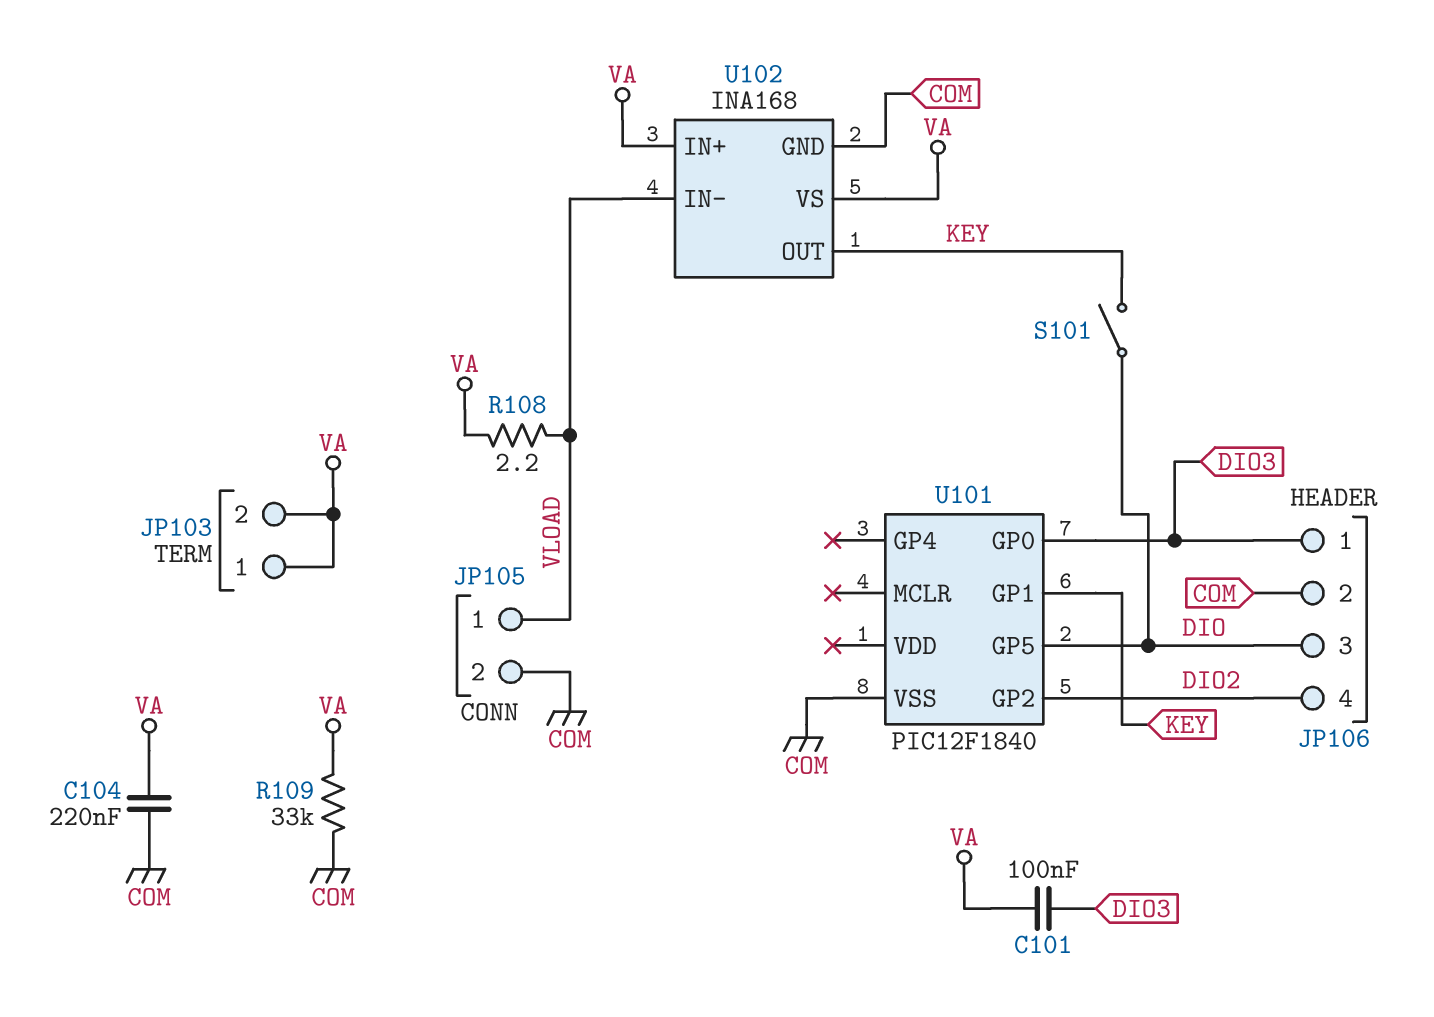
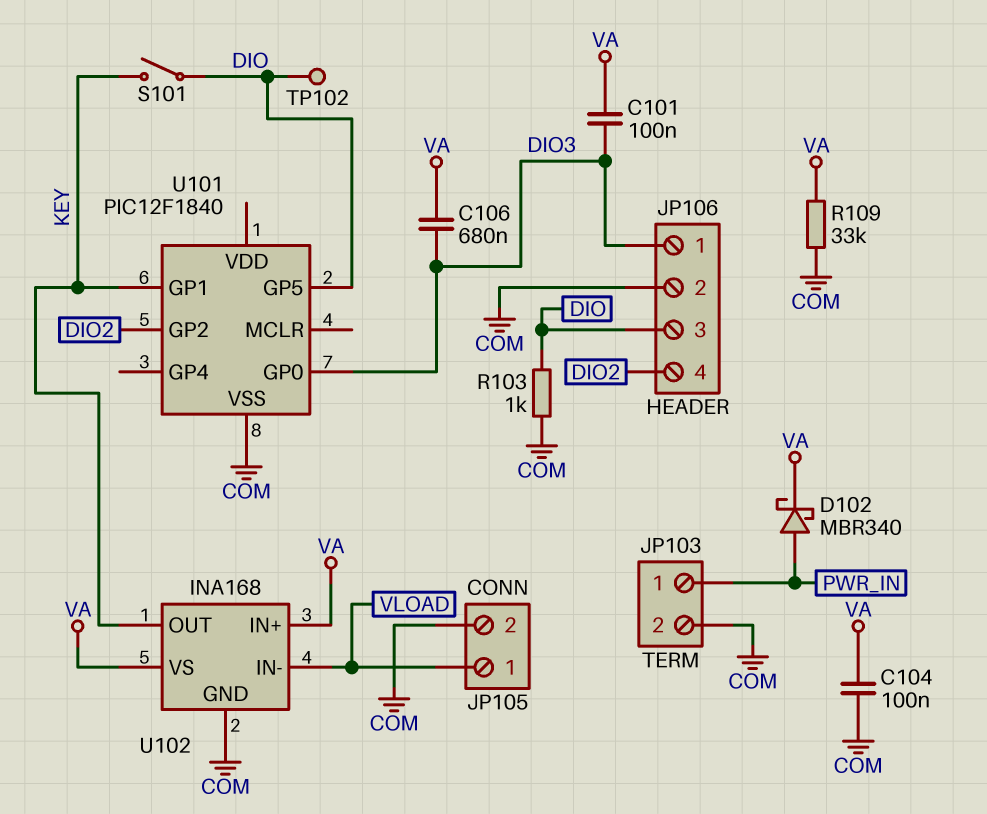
C104: 220nF (COM, VA) -> 100nF (COM, VA)
C106: none -> 680nF (DIO3, VA)
D102: none -> schottky MBR340 (A PWR_IN, K VA)
JP103 pin 1: VA -> PWR_IN
JP103 pin 2: VA -> COM
R103: none -> 1k (COM, DIO)
R108: 2.2 (VA, VLOAD) -> none
TP102: none -> test point (DIO)

